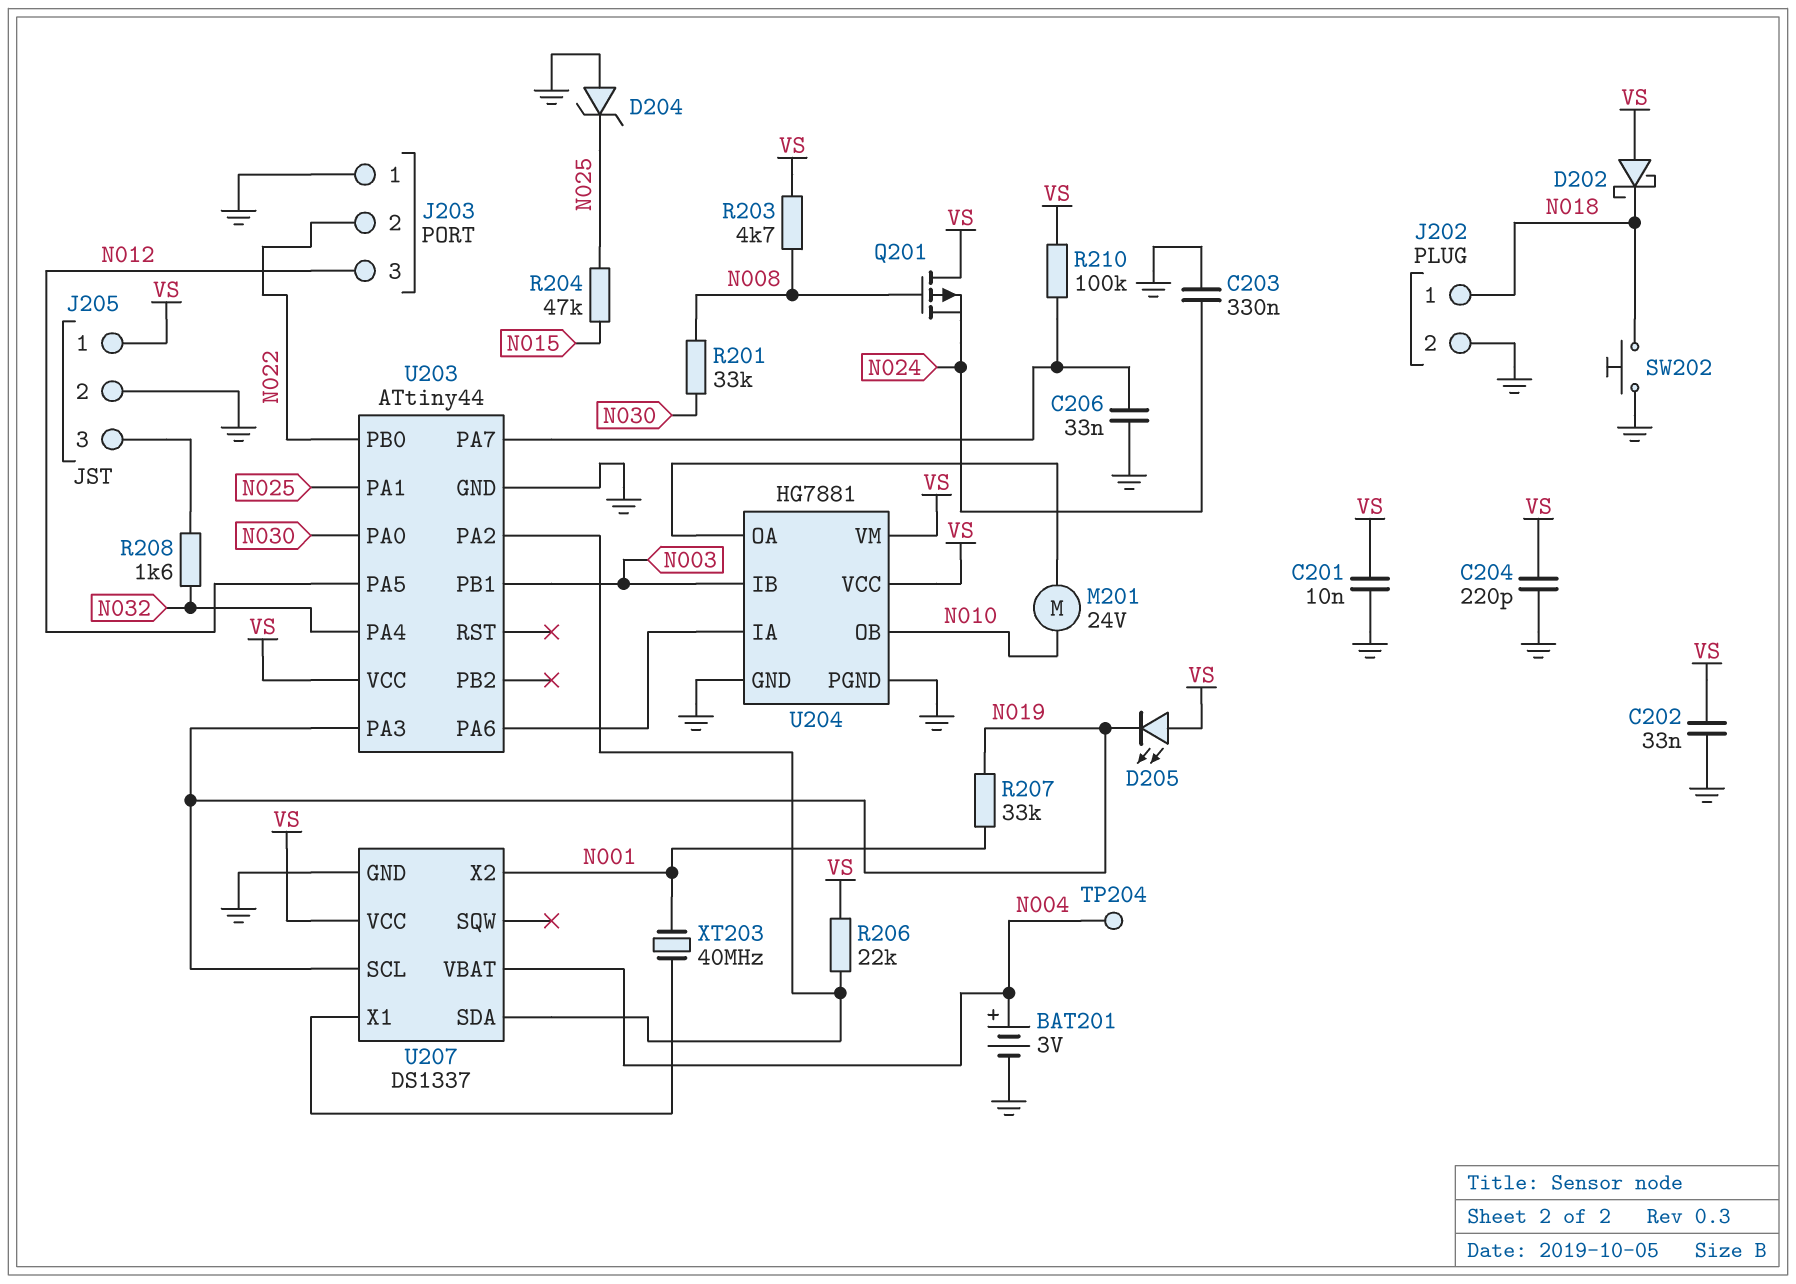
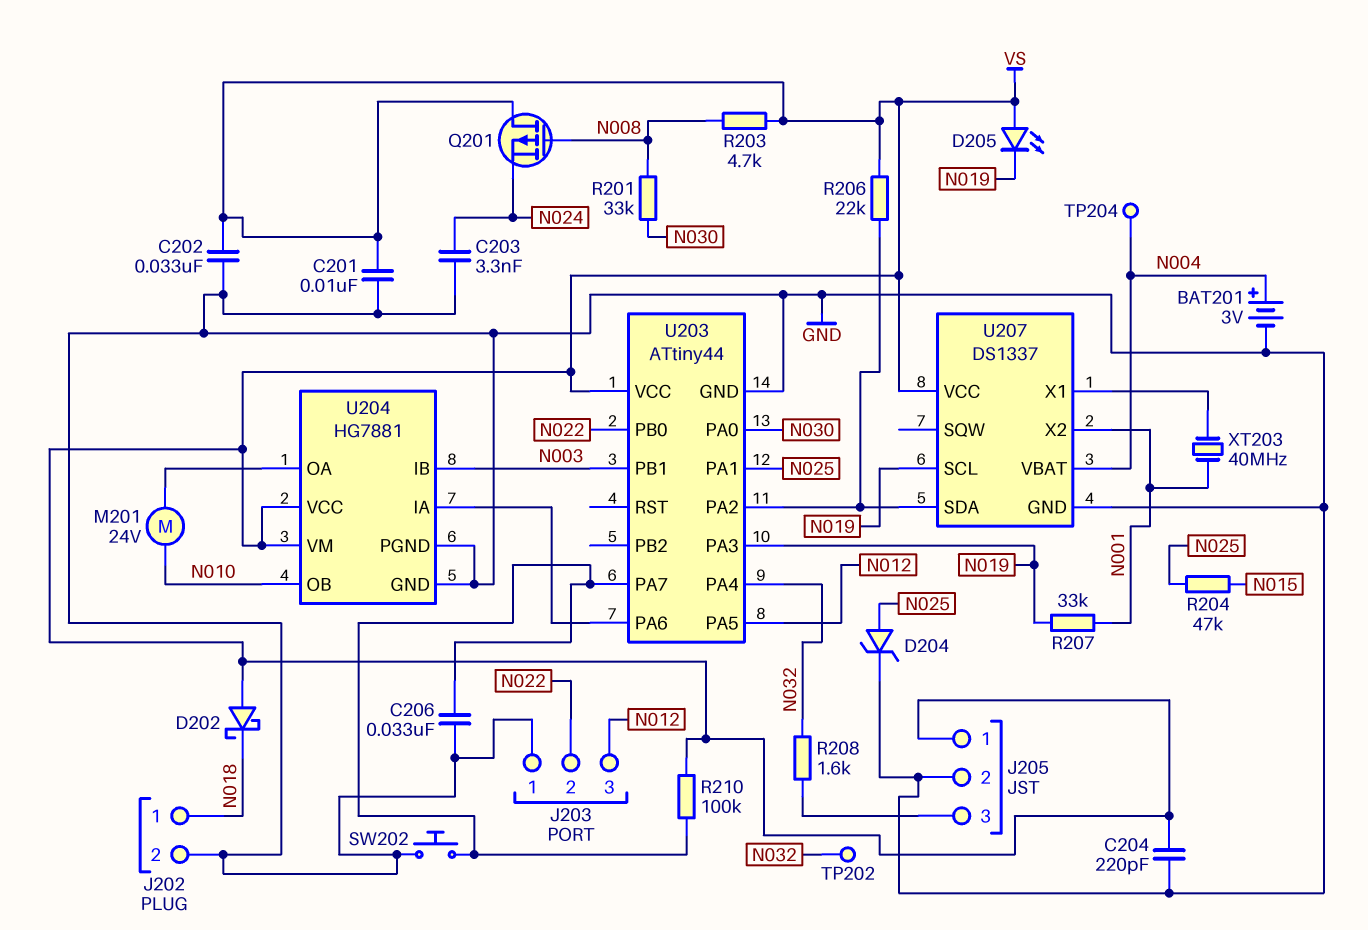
C203: 330nF (GND, N024) -> 3.3nF (GND, N024)
D204: zener (A GND, K N025) -> zener (A N025, K GND)
SW202: button (GND, N018) -> button (GND, U203/PA7)
TP202: none -> test point (N032)

